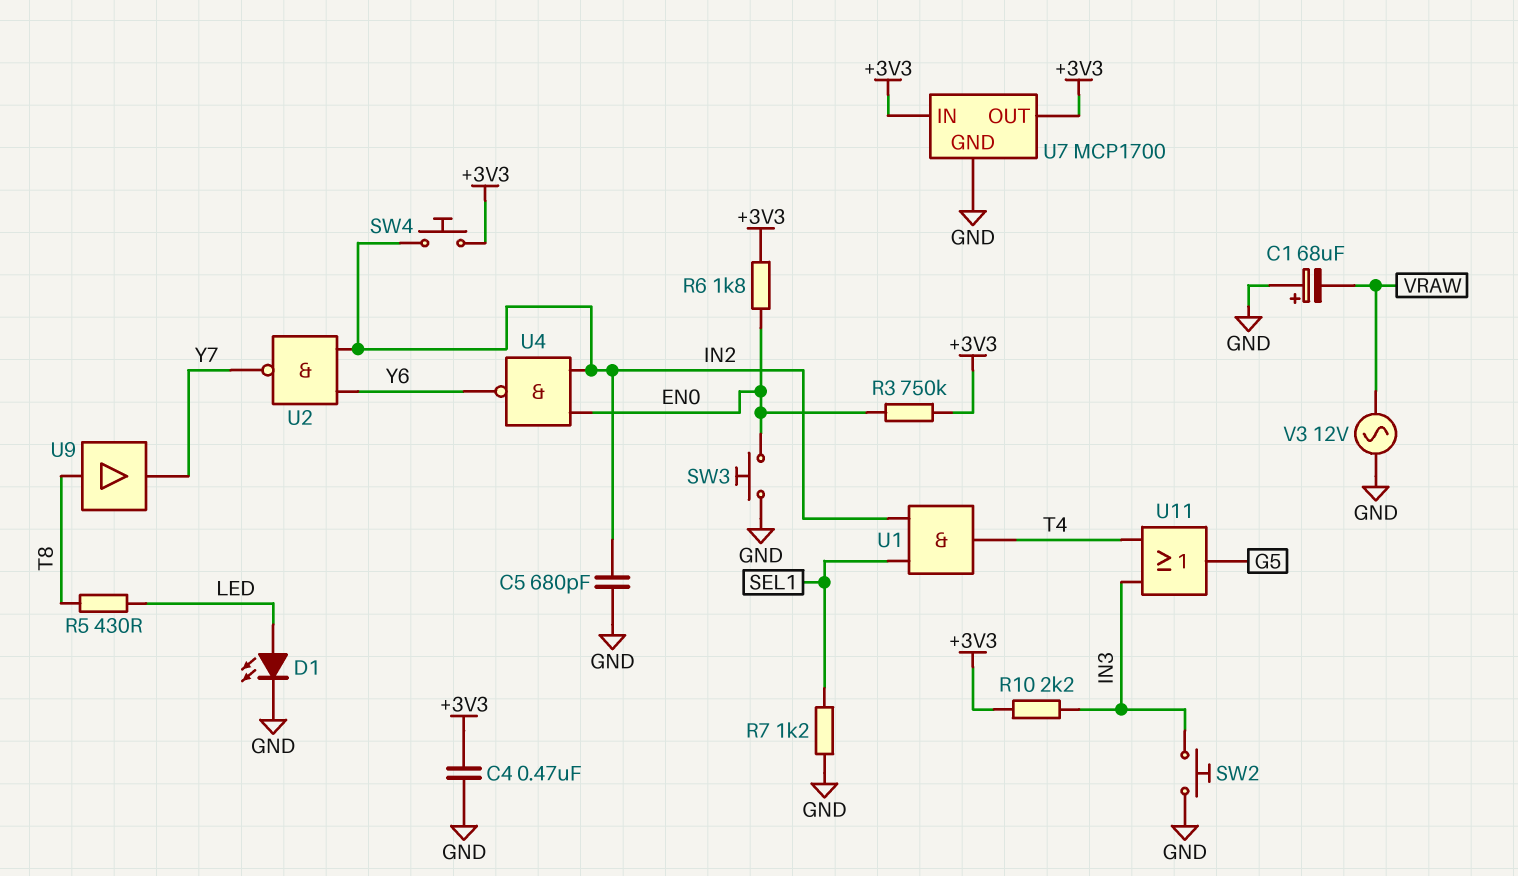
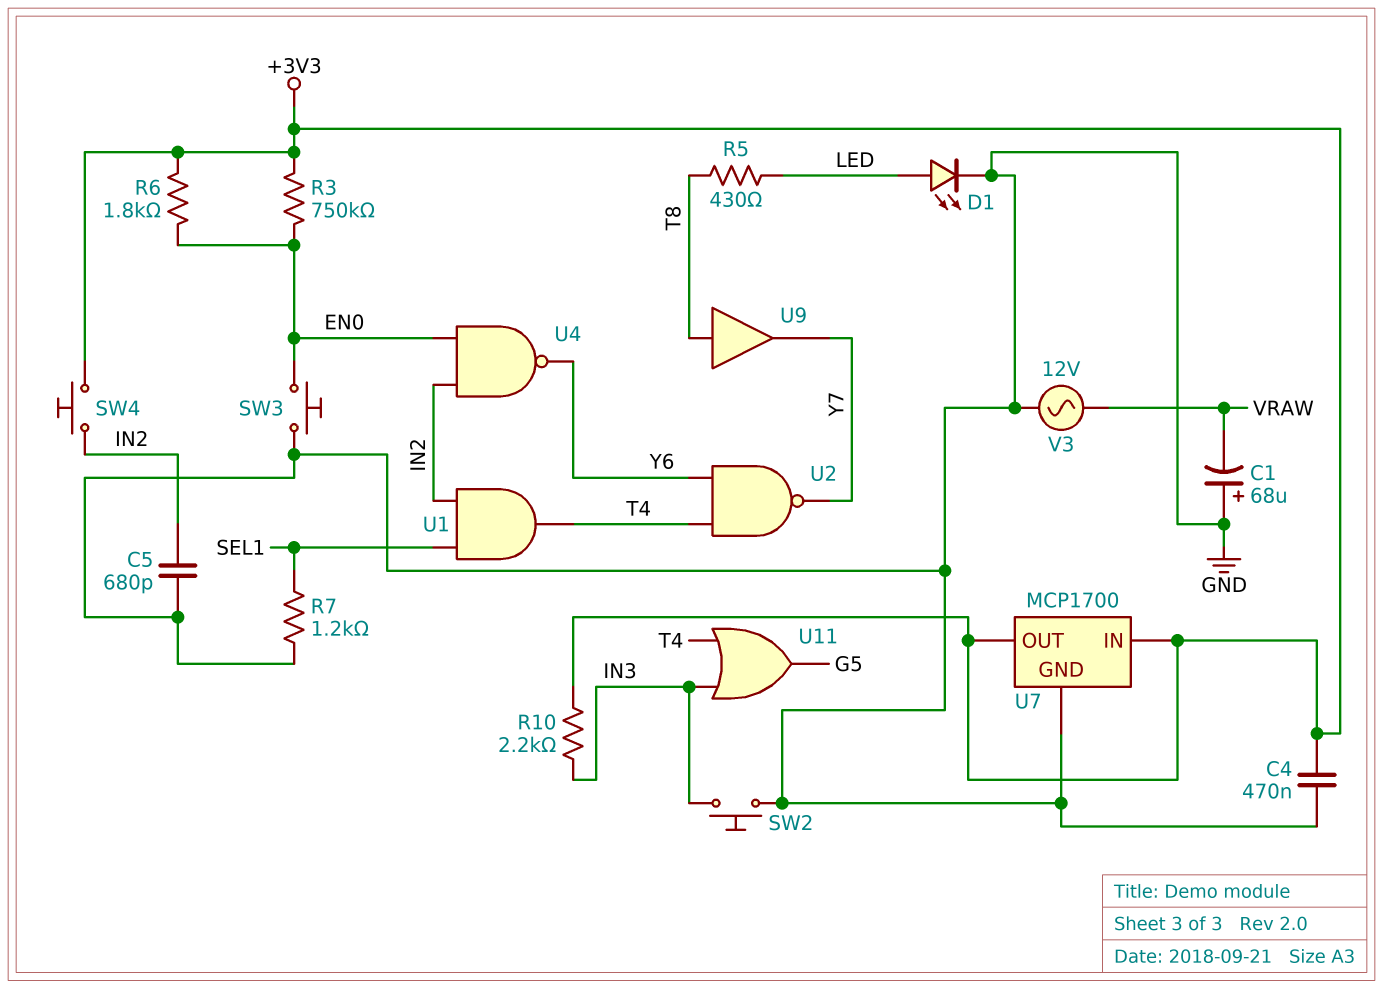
U2: NAND (in IN2, in Y6, out Y7) -> NAND (in T4, in Y6, out Y7)

